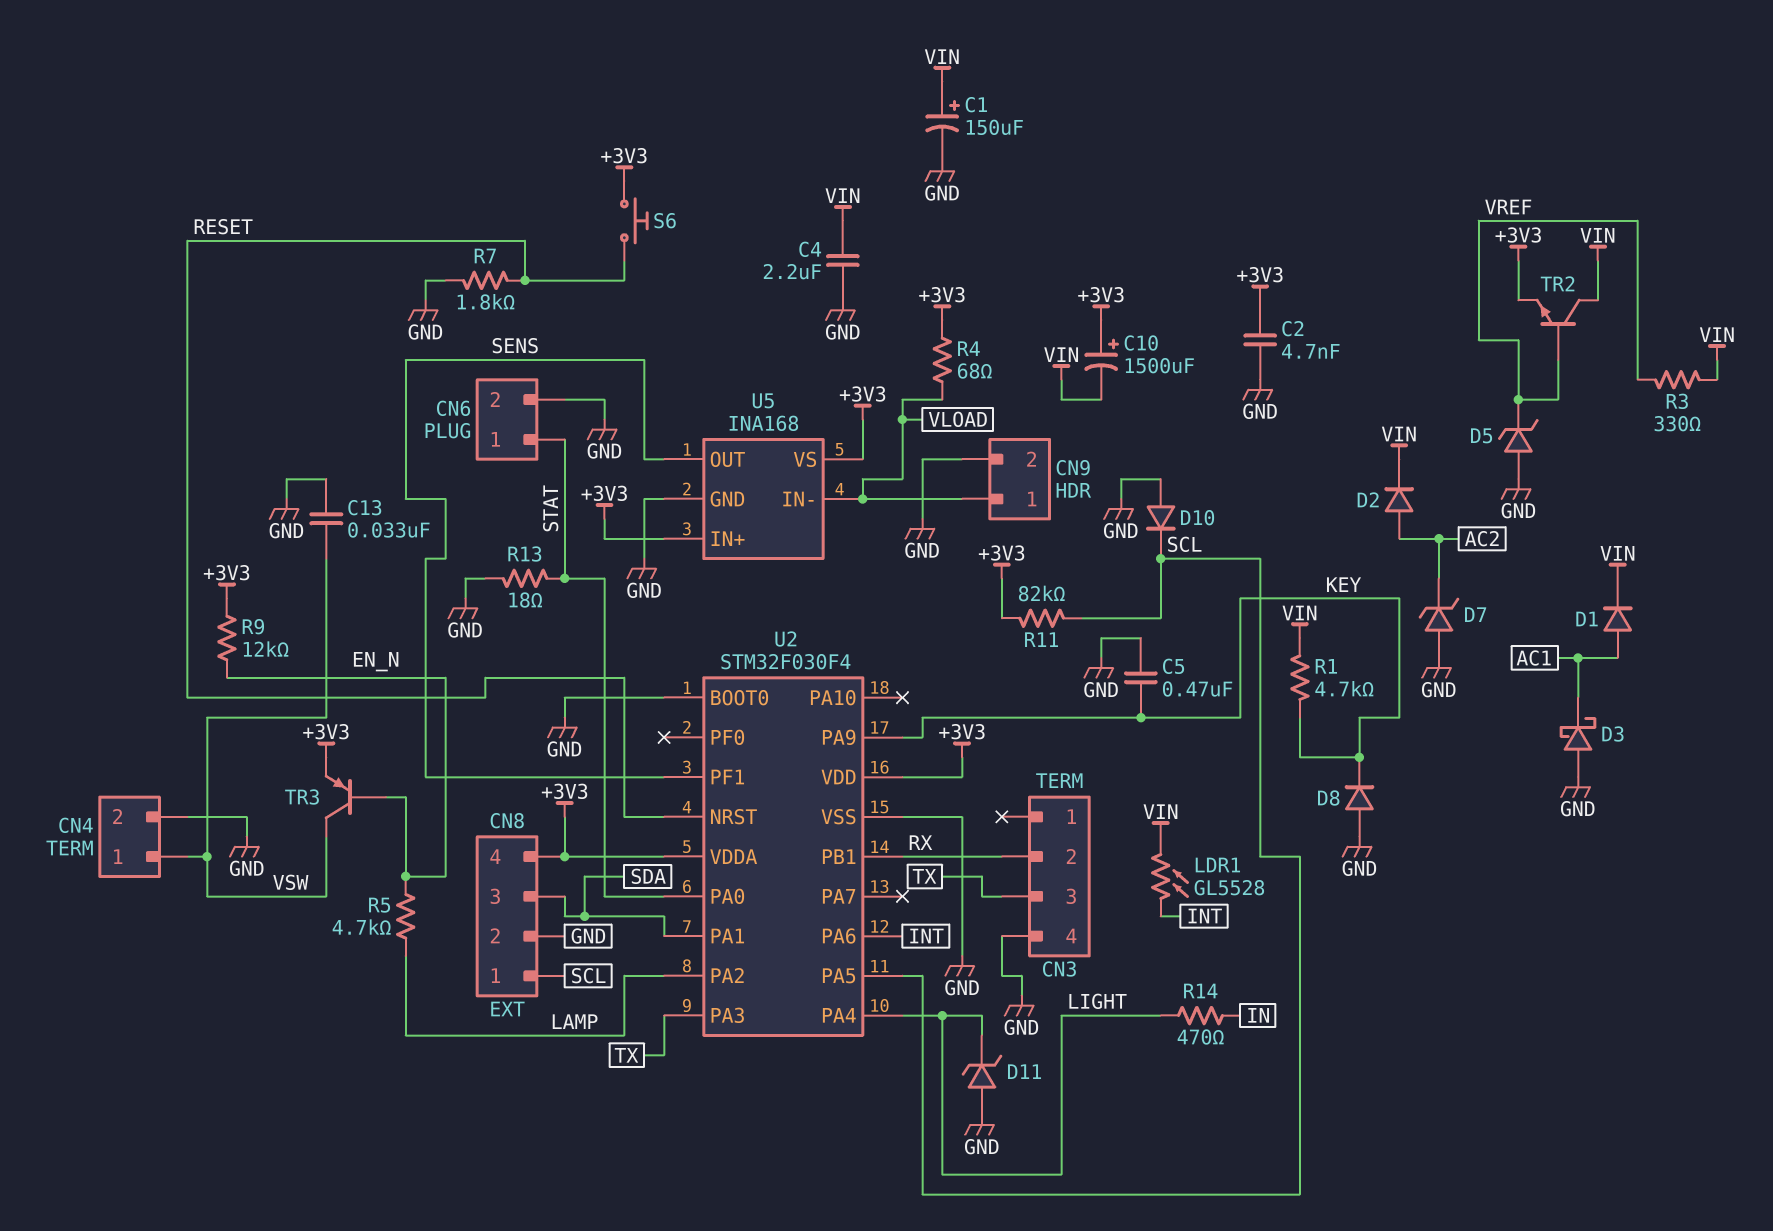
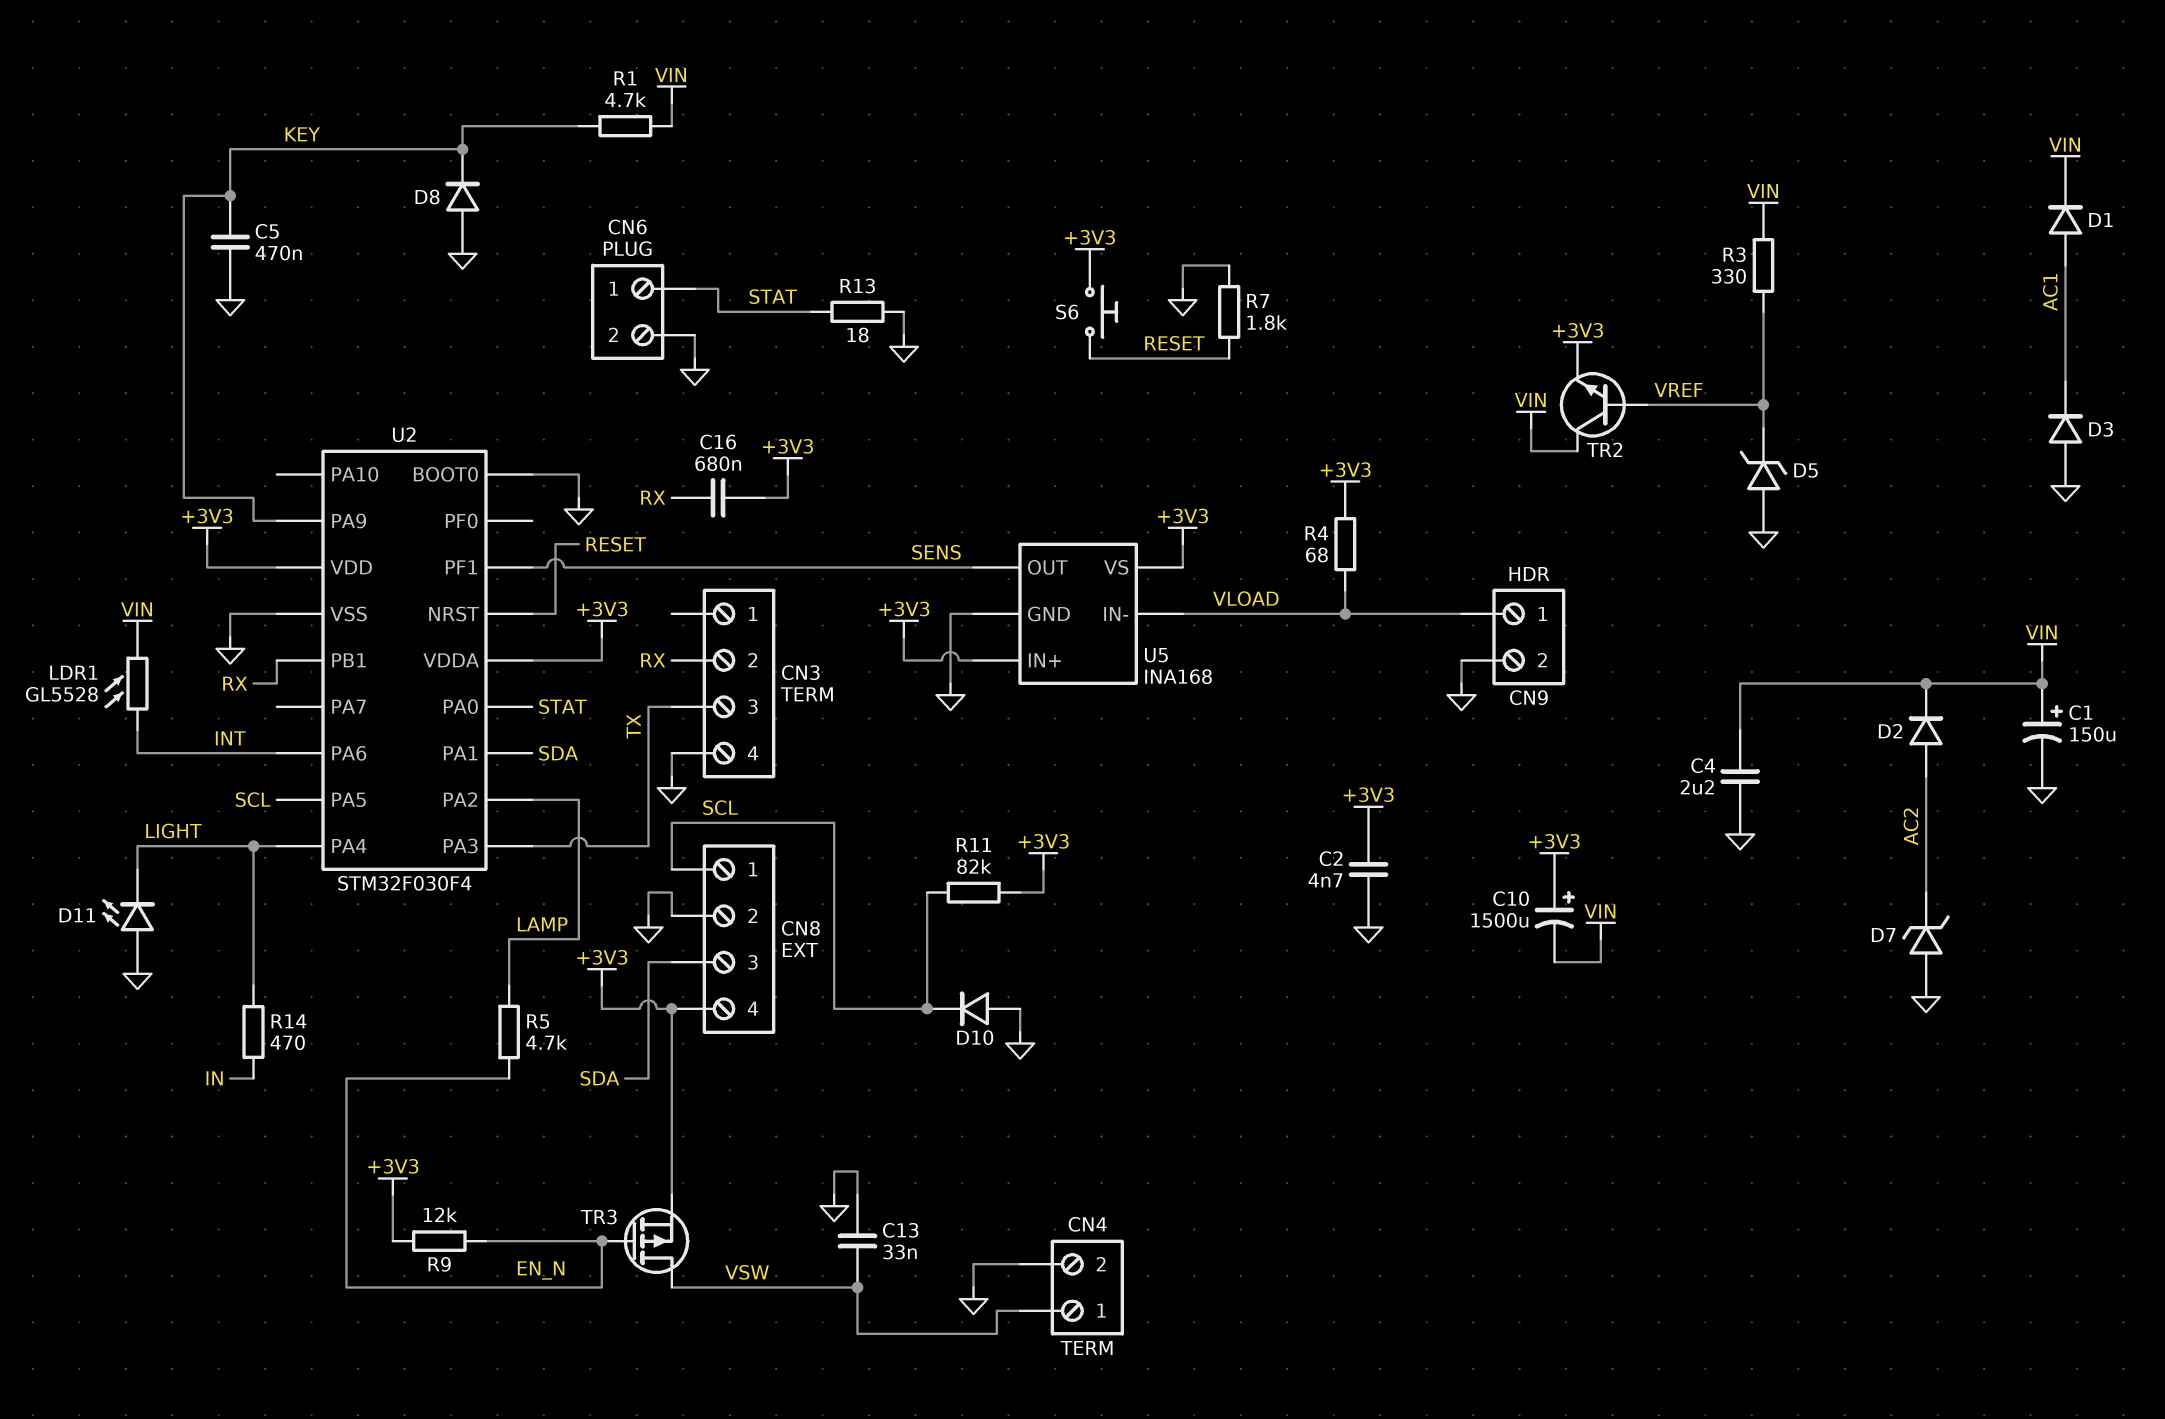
C16: none -> 680nF (+3V3, RX)
D3: schottky (A GND, K AC1) -> diode (A GND, K AC1)
D11: zener (A GND, K LIGHT) -> LED (A GND, K LIGHT)
TR3: PNP (B EN_N, C VSW, E +3V3) -> PMOS (G EN_N, D VSW, S +3V3)

